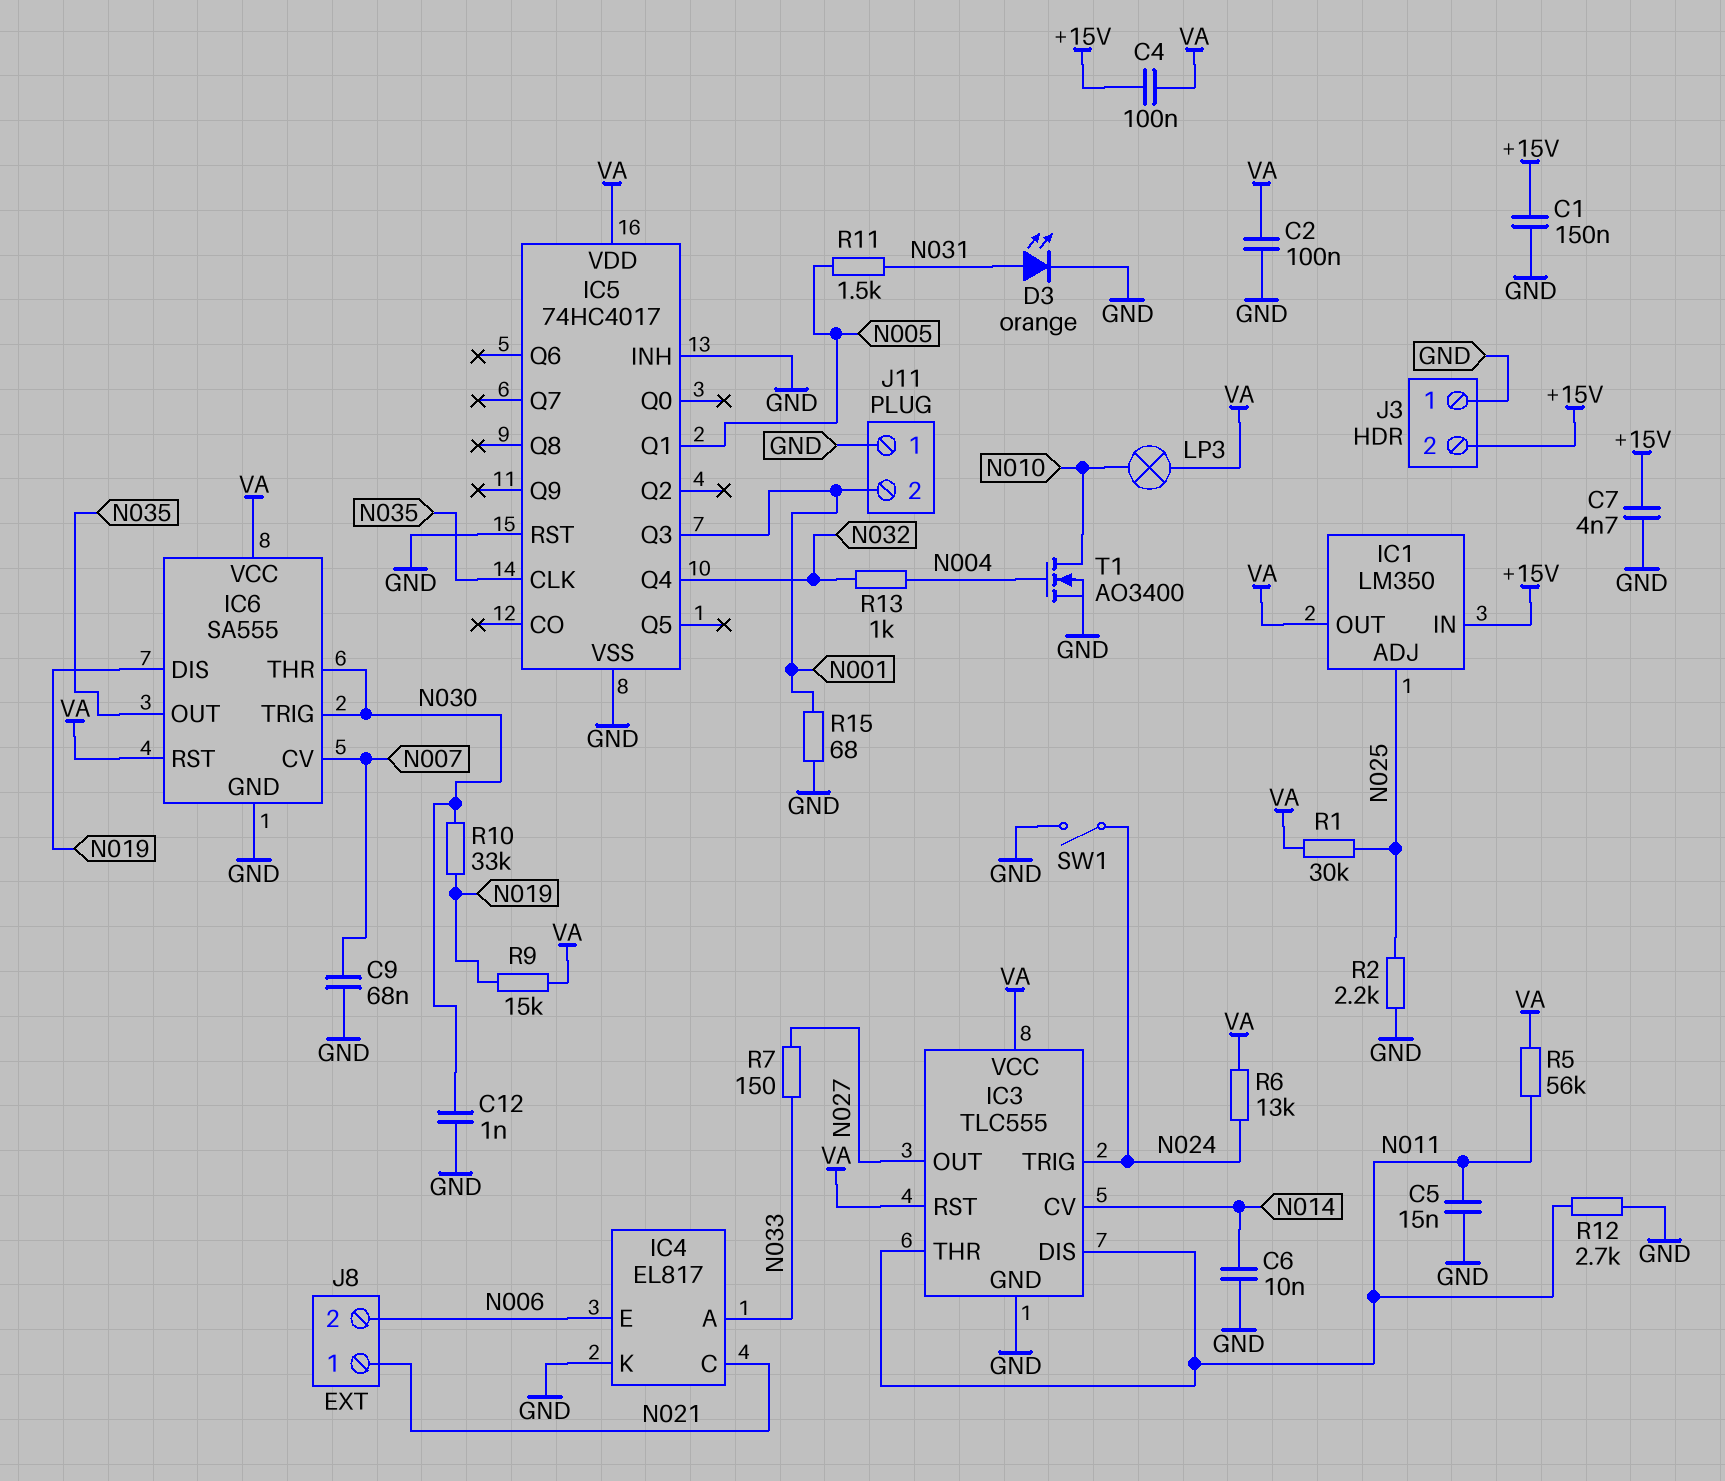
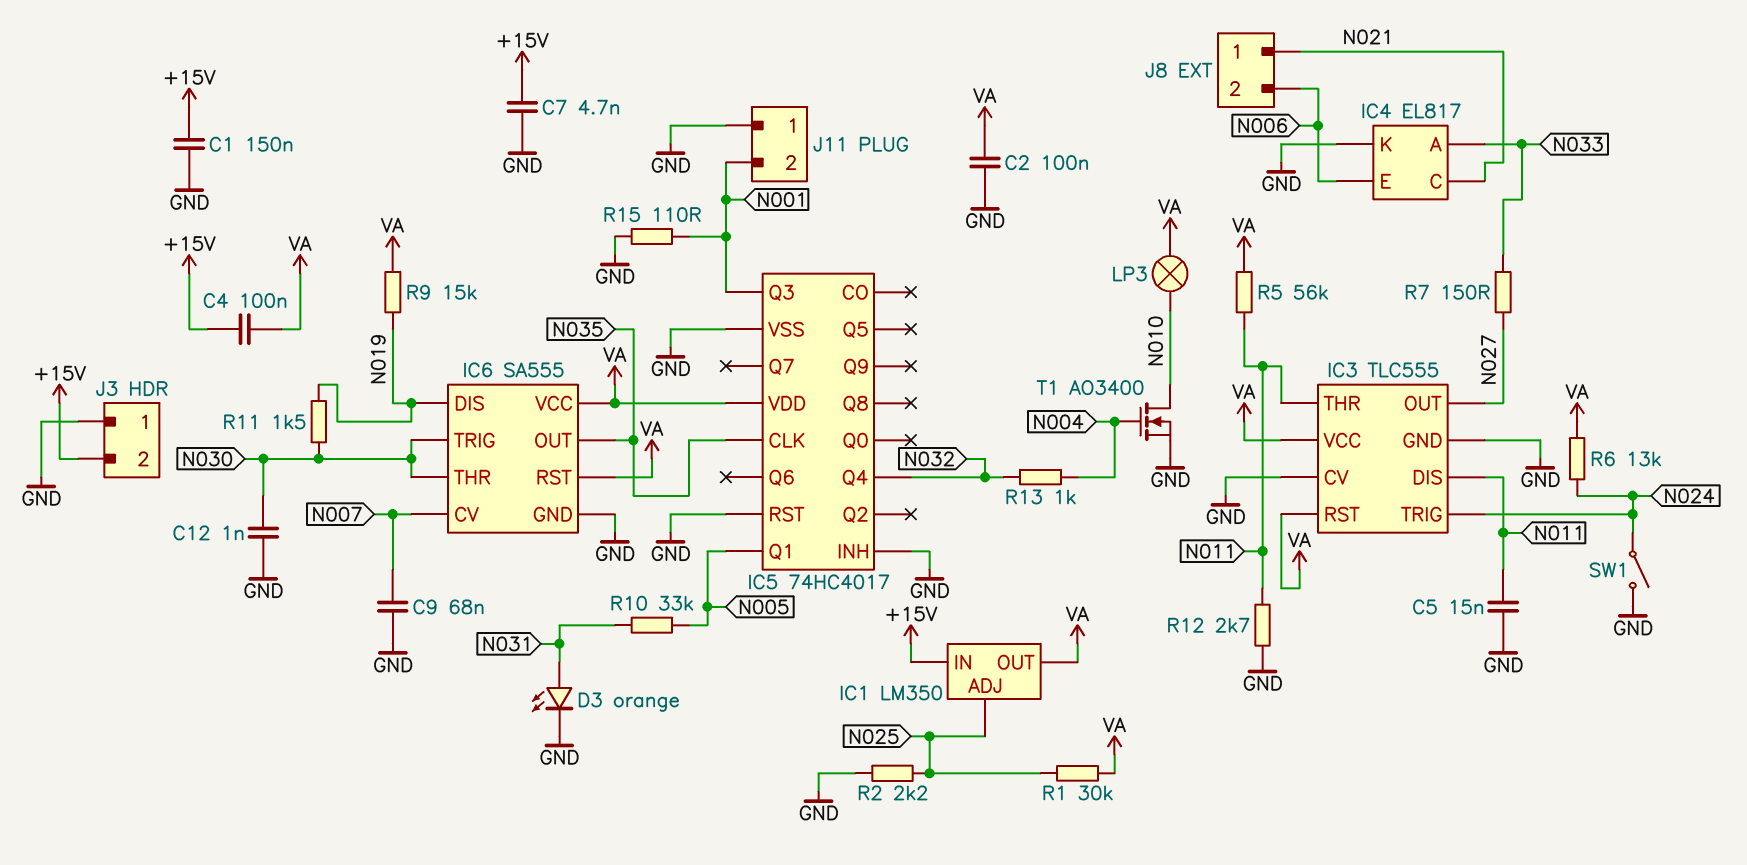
C6: 10nF (GND, N014) -> none
IC3 pin CV: N014 -> GND
R10: 33k (N019, N030) -> 33k (N005, N031)
R11: 1.5k (N005, N031) -> 1.5k (N019, N030)
R15: 68 (GND, N001) -> 110 (GND, N001)

